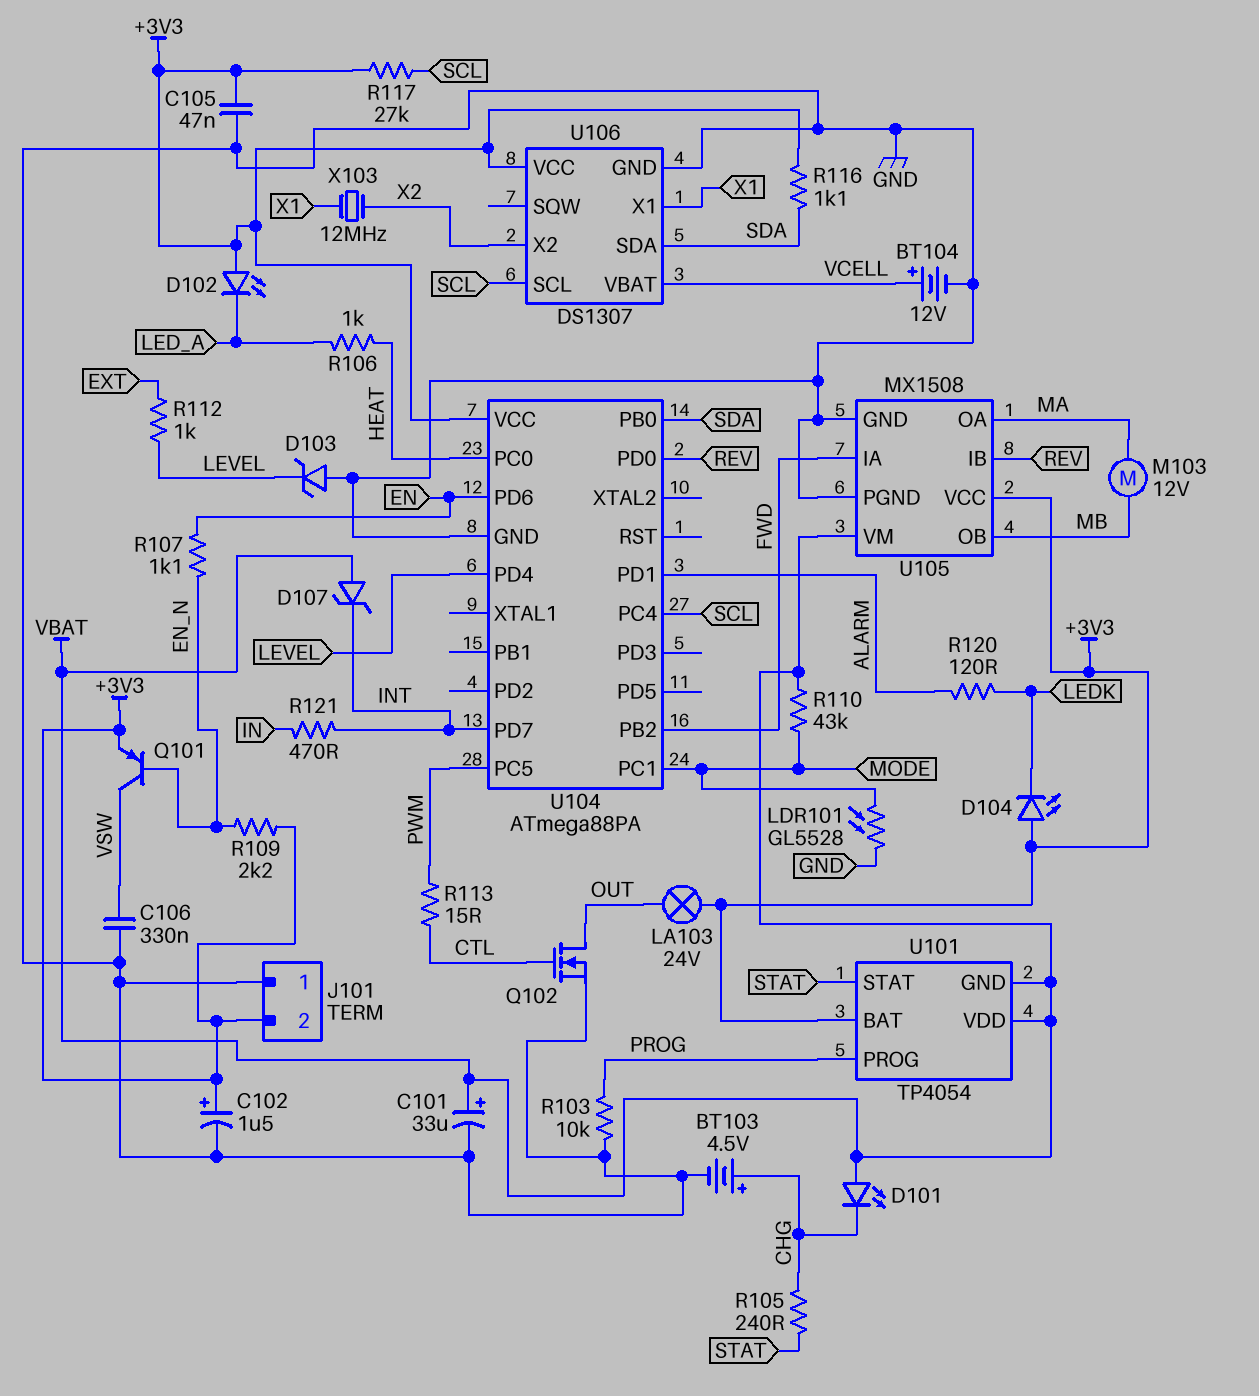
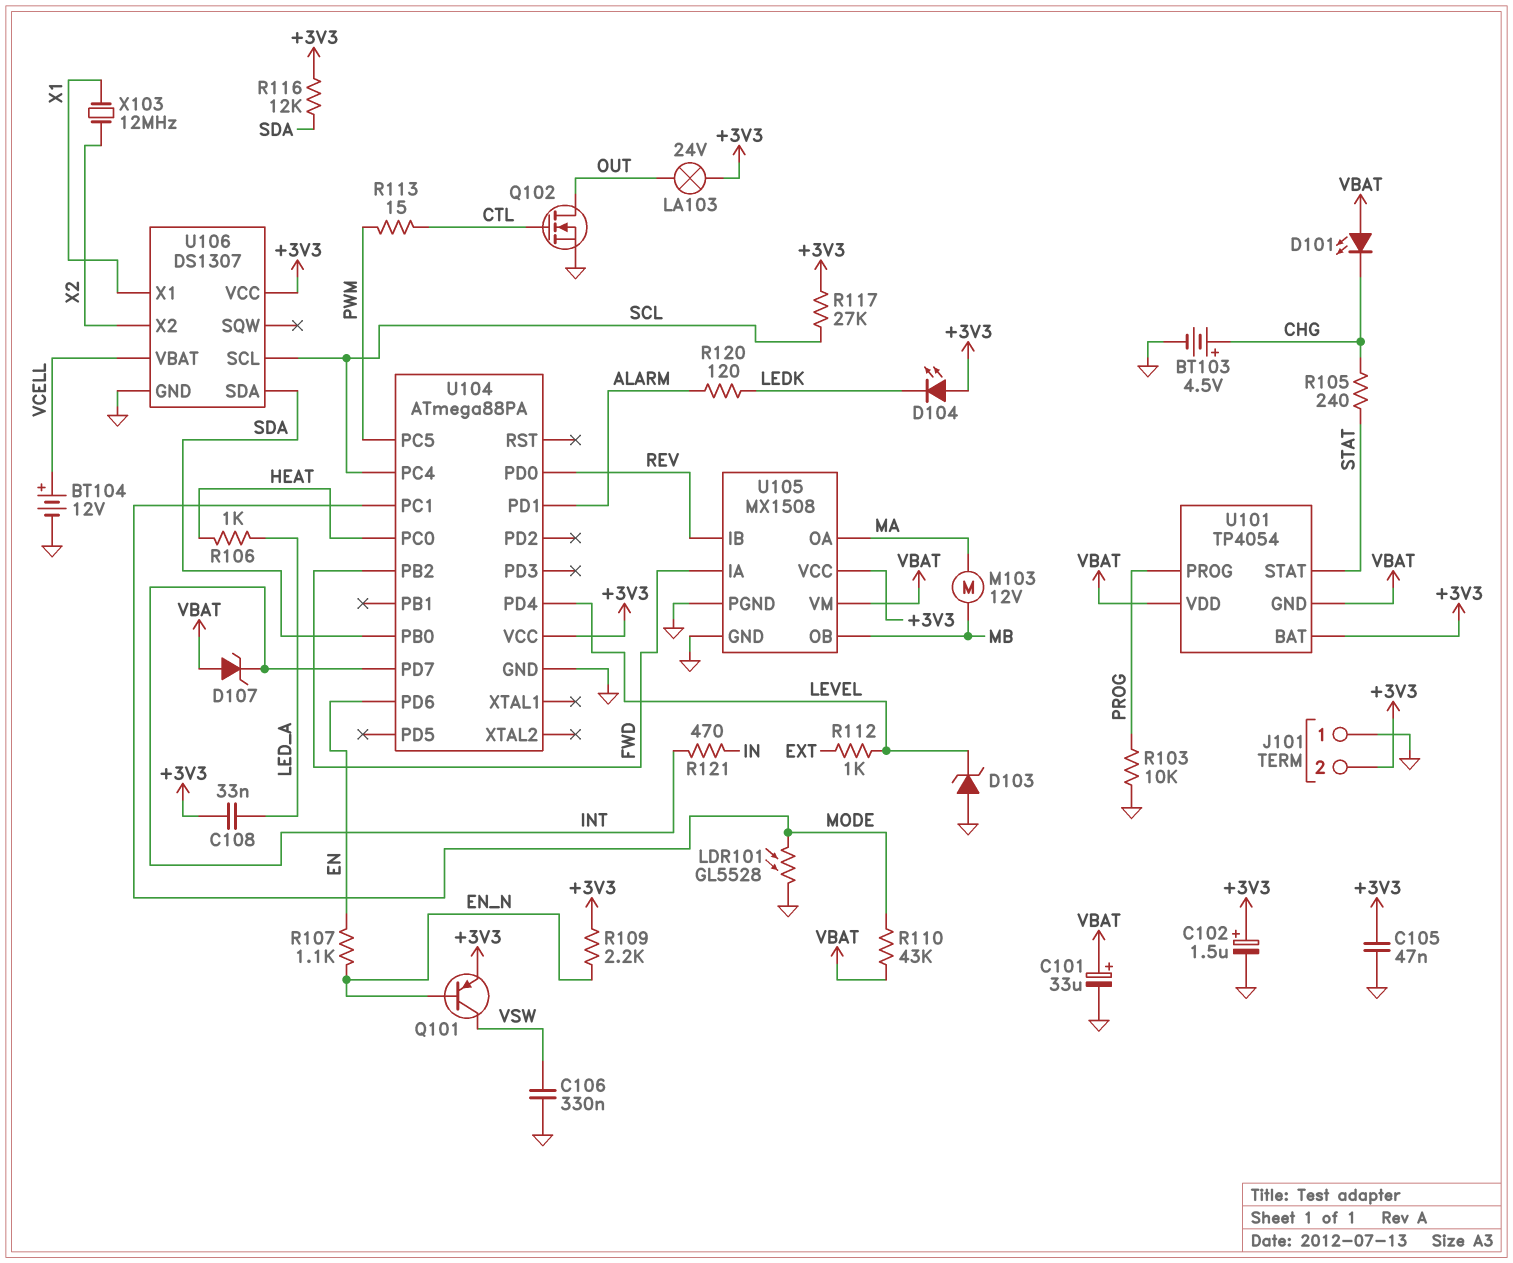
C108: none -> 33nF (+3V3, LED_A)
D102: LED (A +3V3, K LED_A) -> none
R116: 1.1k (+3V3, SDA) -> 12k (+3V3, SDA)

